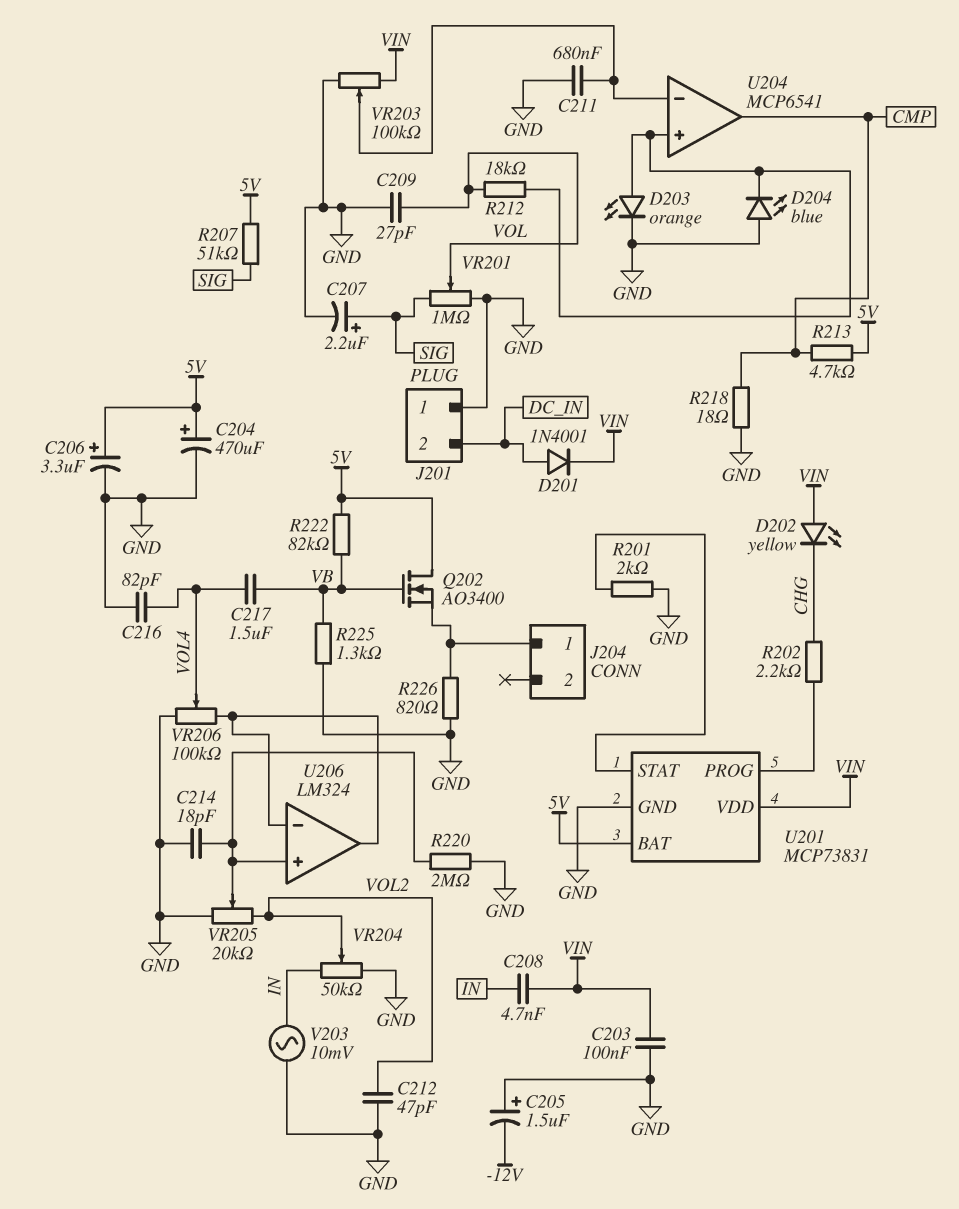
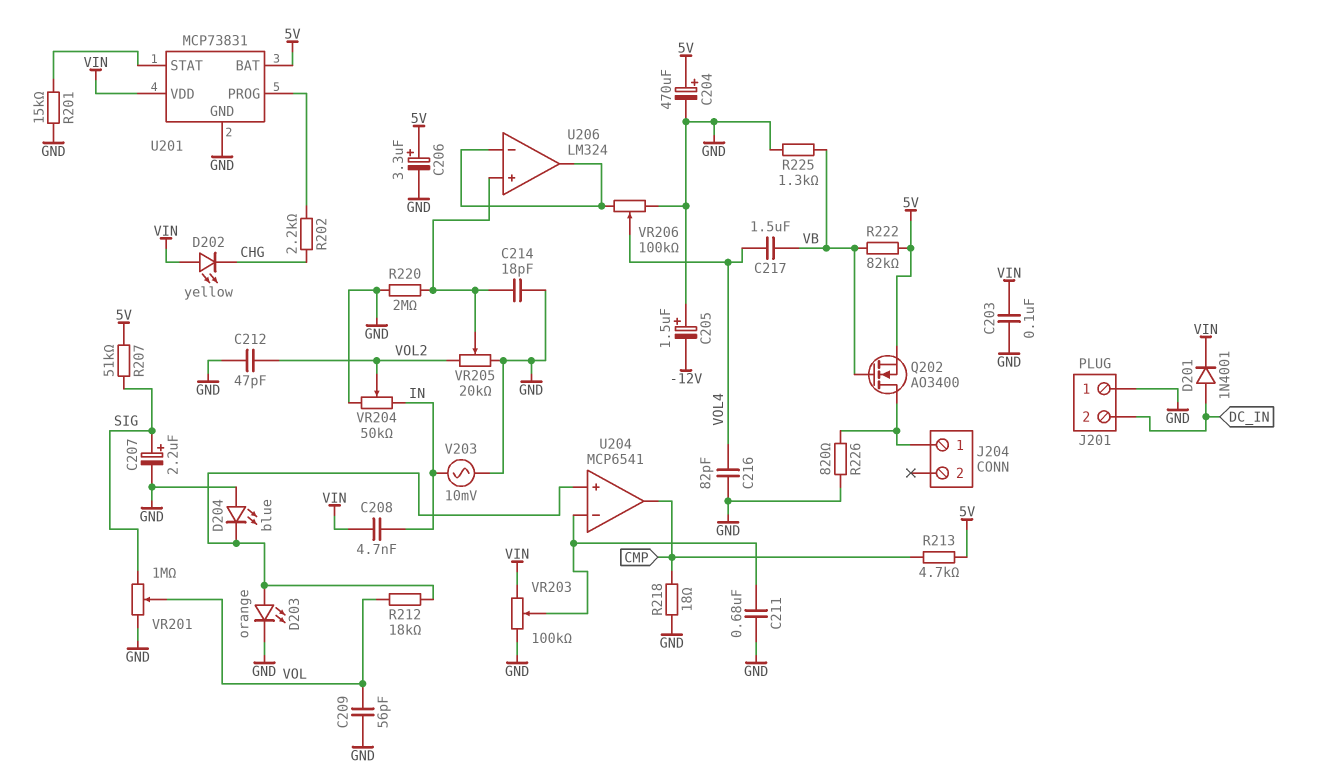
C209: 27pF (GND, VOL) -> 56pF (GND, VOL)
Q202: NMOS AO3400 (G VB, D 5V, S J204/1) -> NMOS AO3400 (G VB, D J204/1, S 5V)
R201: 2k (GND, U201/STAT) -> 15k (GND, U201/STAT)

